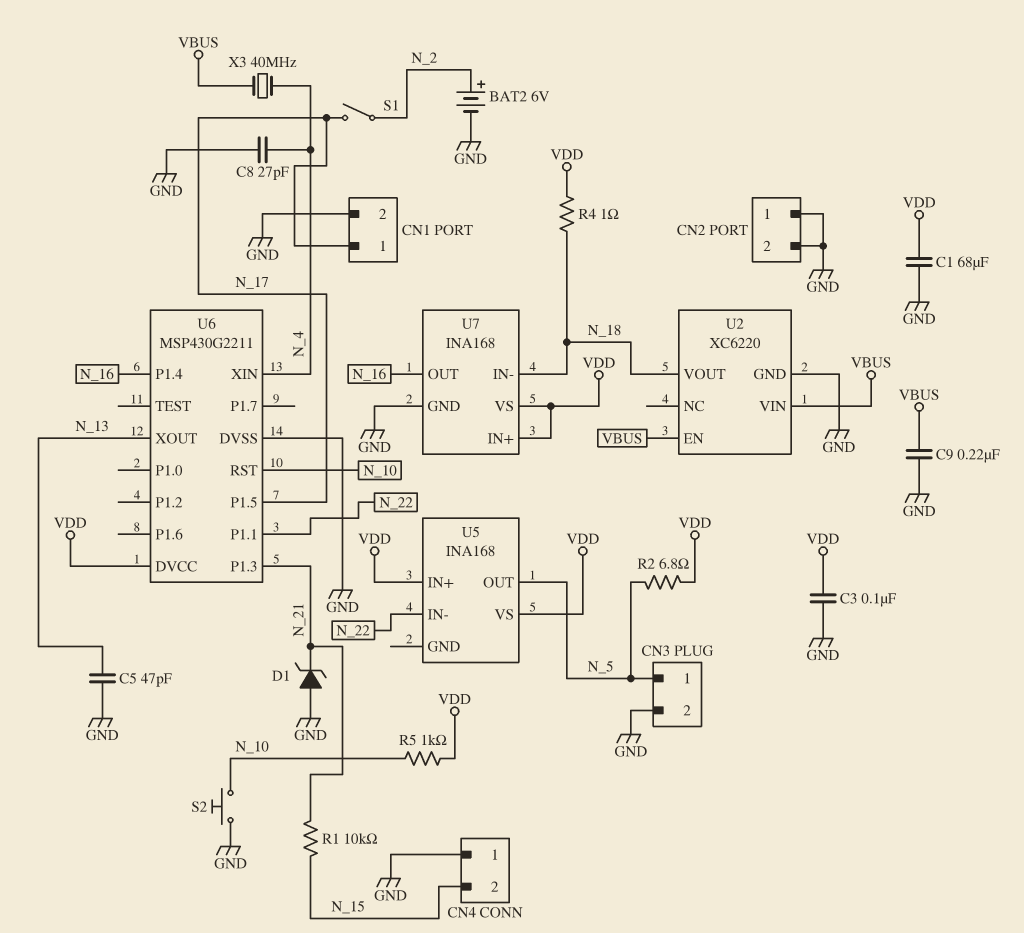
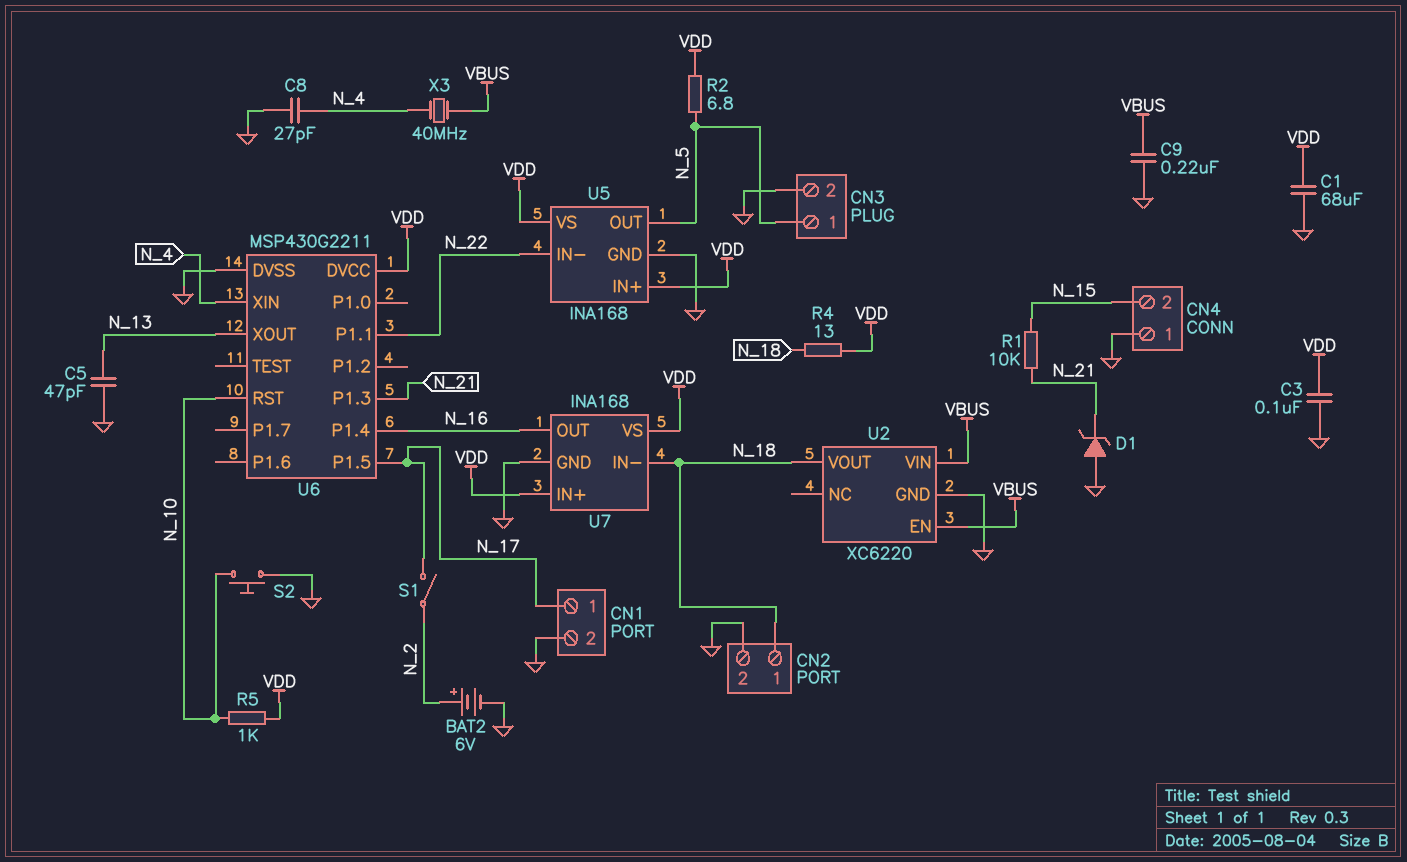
CN2 pin 1: GND -> N_18
R4: 1 (N_18, VDD) -> 13 (N_18, VDD)
U5 pin GND: none -> GND

